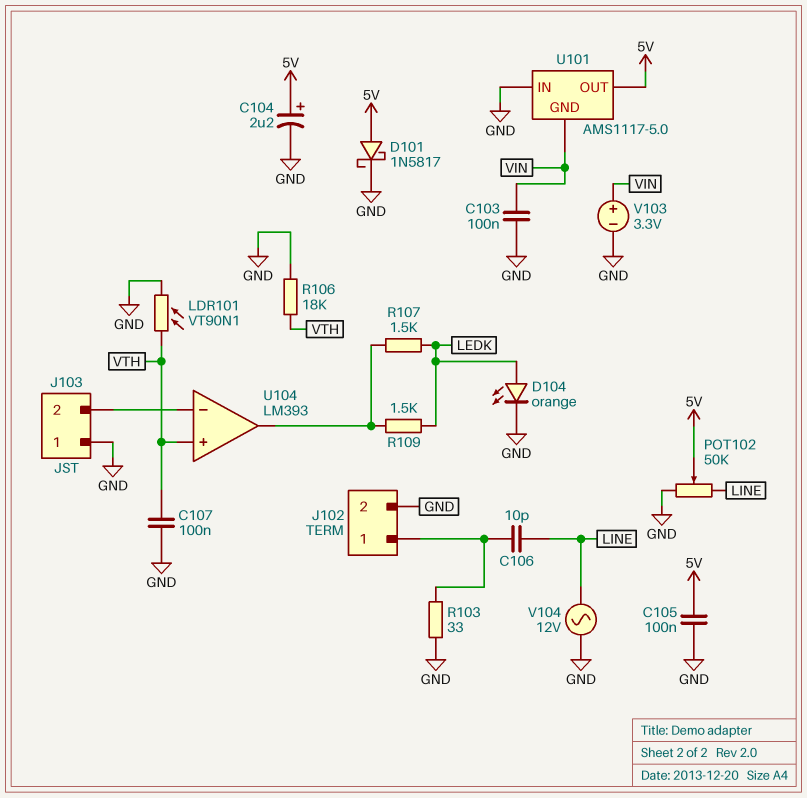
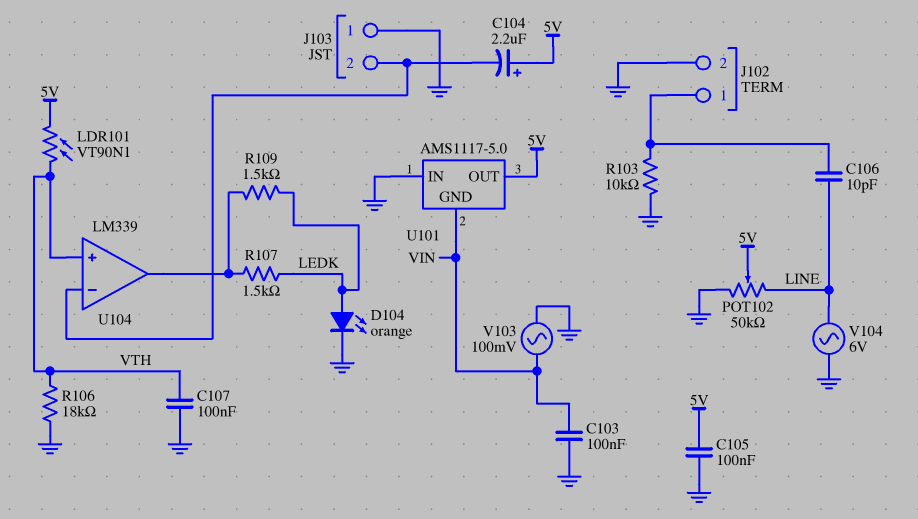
C104: 2.2uF (plus 5V, minus GND) -> 2.2uF (plus 5V, minus J103/2)
D101: schottky 1N5817 (A 5V, K GND) -> none
LDR101: VT90N1 (GND, VTH) -> VT90N1 (5V, VTH)
R103: 33 (GND, J102/1) -> 10k (GND, J102/1)
U104: LM393 -> LM339
V103: 3.3V (plus VIN, minus GND) -> AC 100mV (GND, VIN)
V104: AC 12V (GND, LINE) -> AC 6V (GND, LINE)

